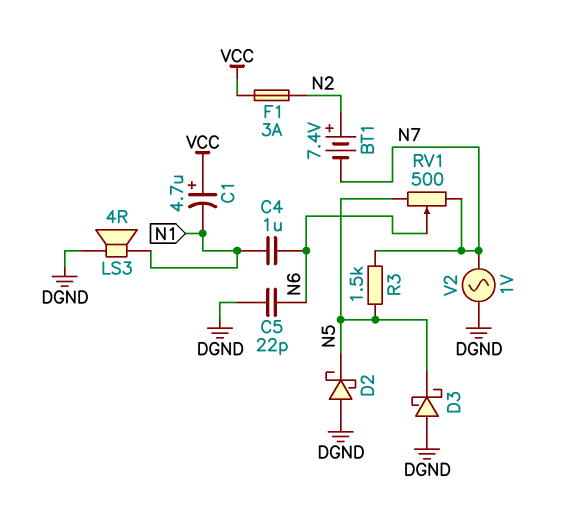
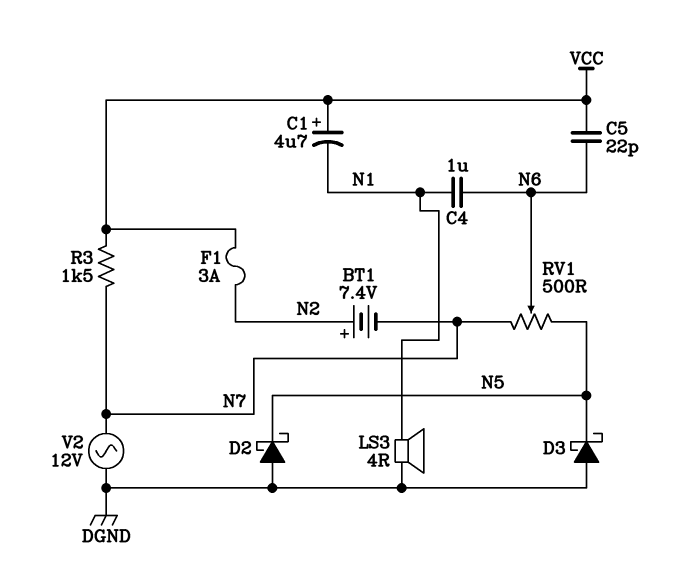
C5: 22pF (DGND, N6) -> 22pF (N6, VCC)
R3: 1.5k (N5, N7) -> 1.5k (N7, VCC)
V2: AC 1V (DGND, N7) -> AC 12V (DGND, N7)

